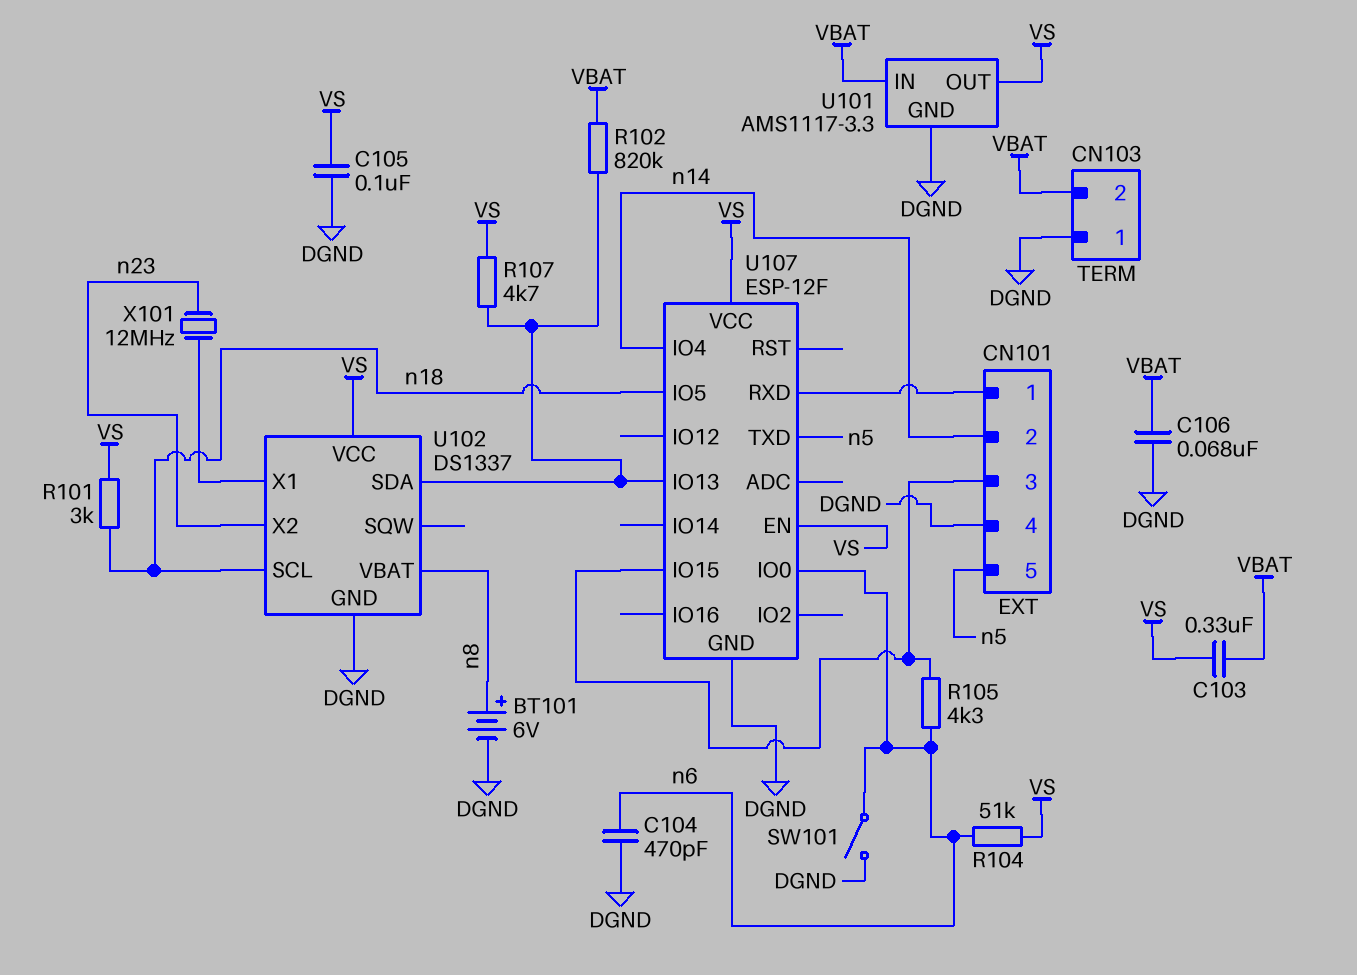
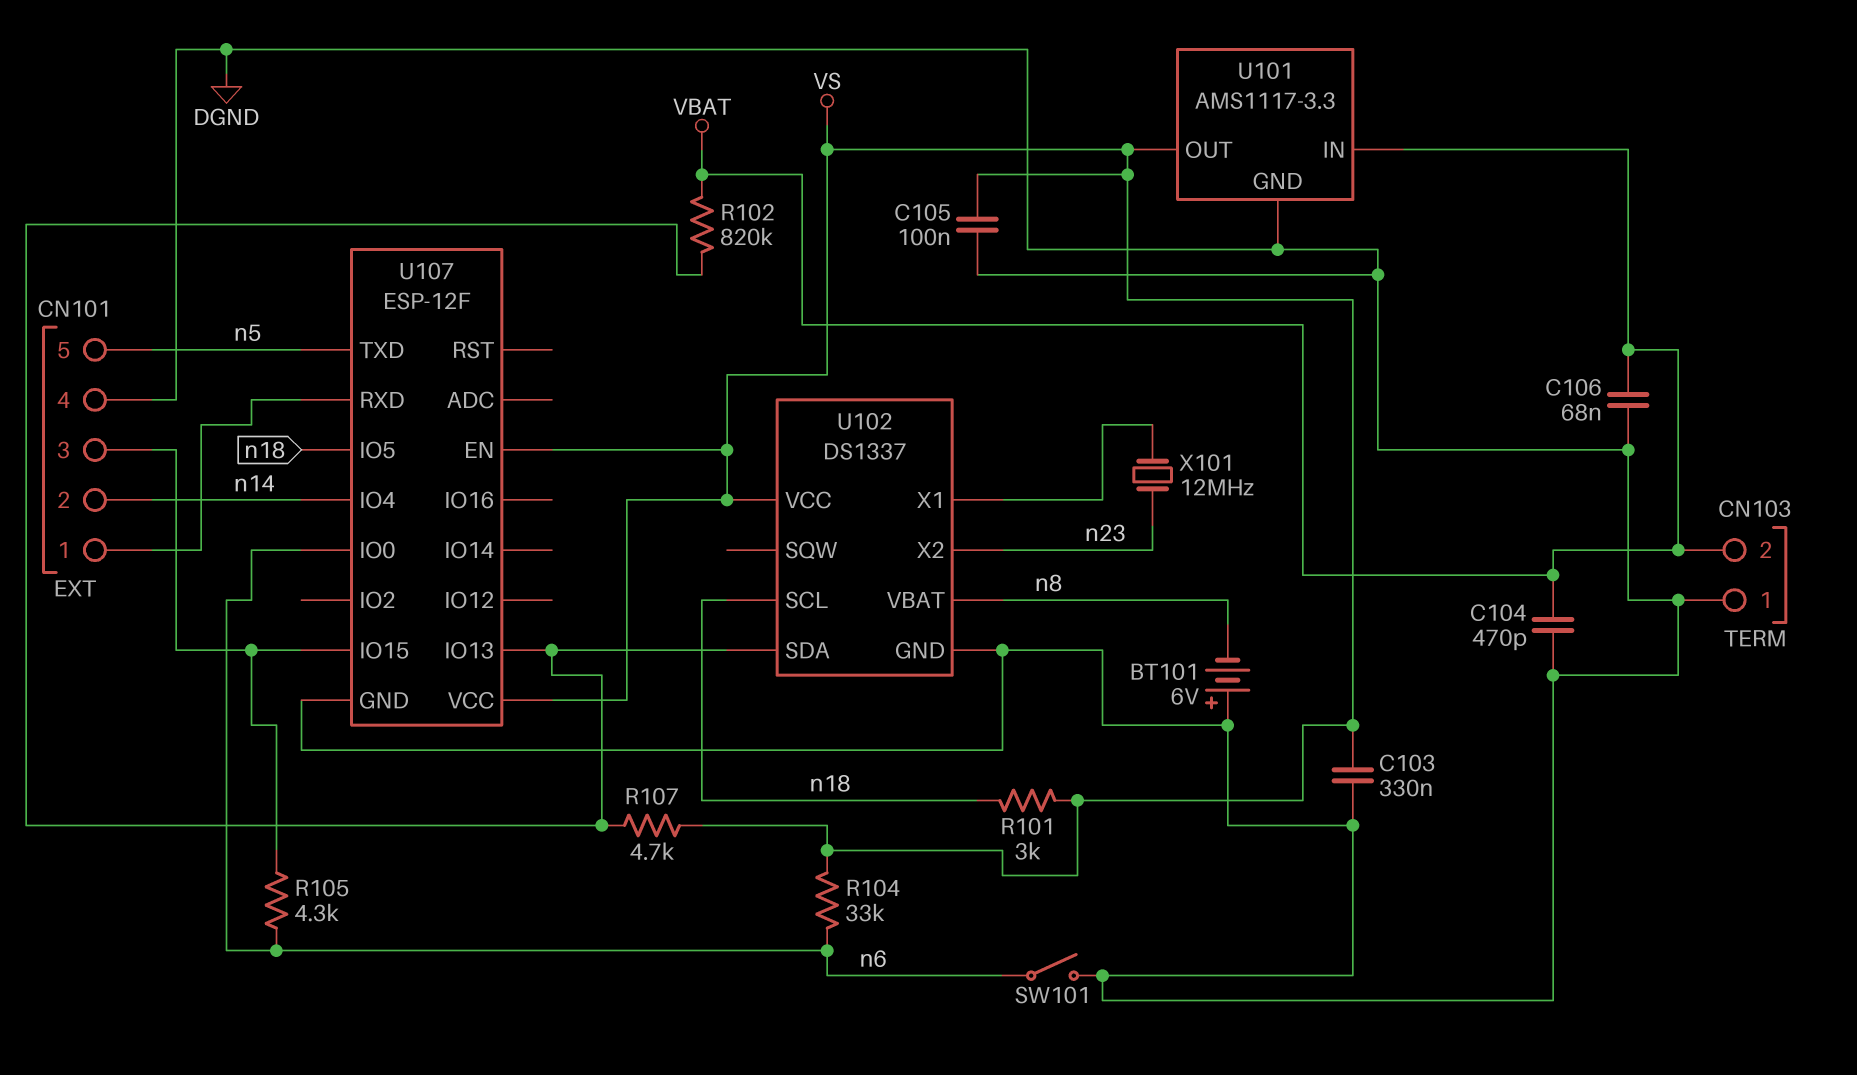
BT101: 6V (plus n8, minus DGND) -> 6V (plus DGND, minus n8)
C103: 330nF (VBAT, VS) -> 330nF (DGND, VS)
C104: 470pF (DGND, n6) -> 470pF (DGND, VBAT)
R104: 51k (VS, n6) -> 33k (VS, n6)

